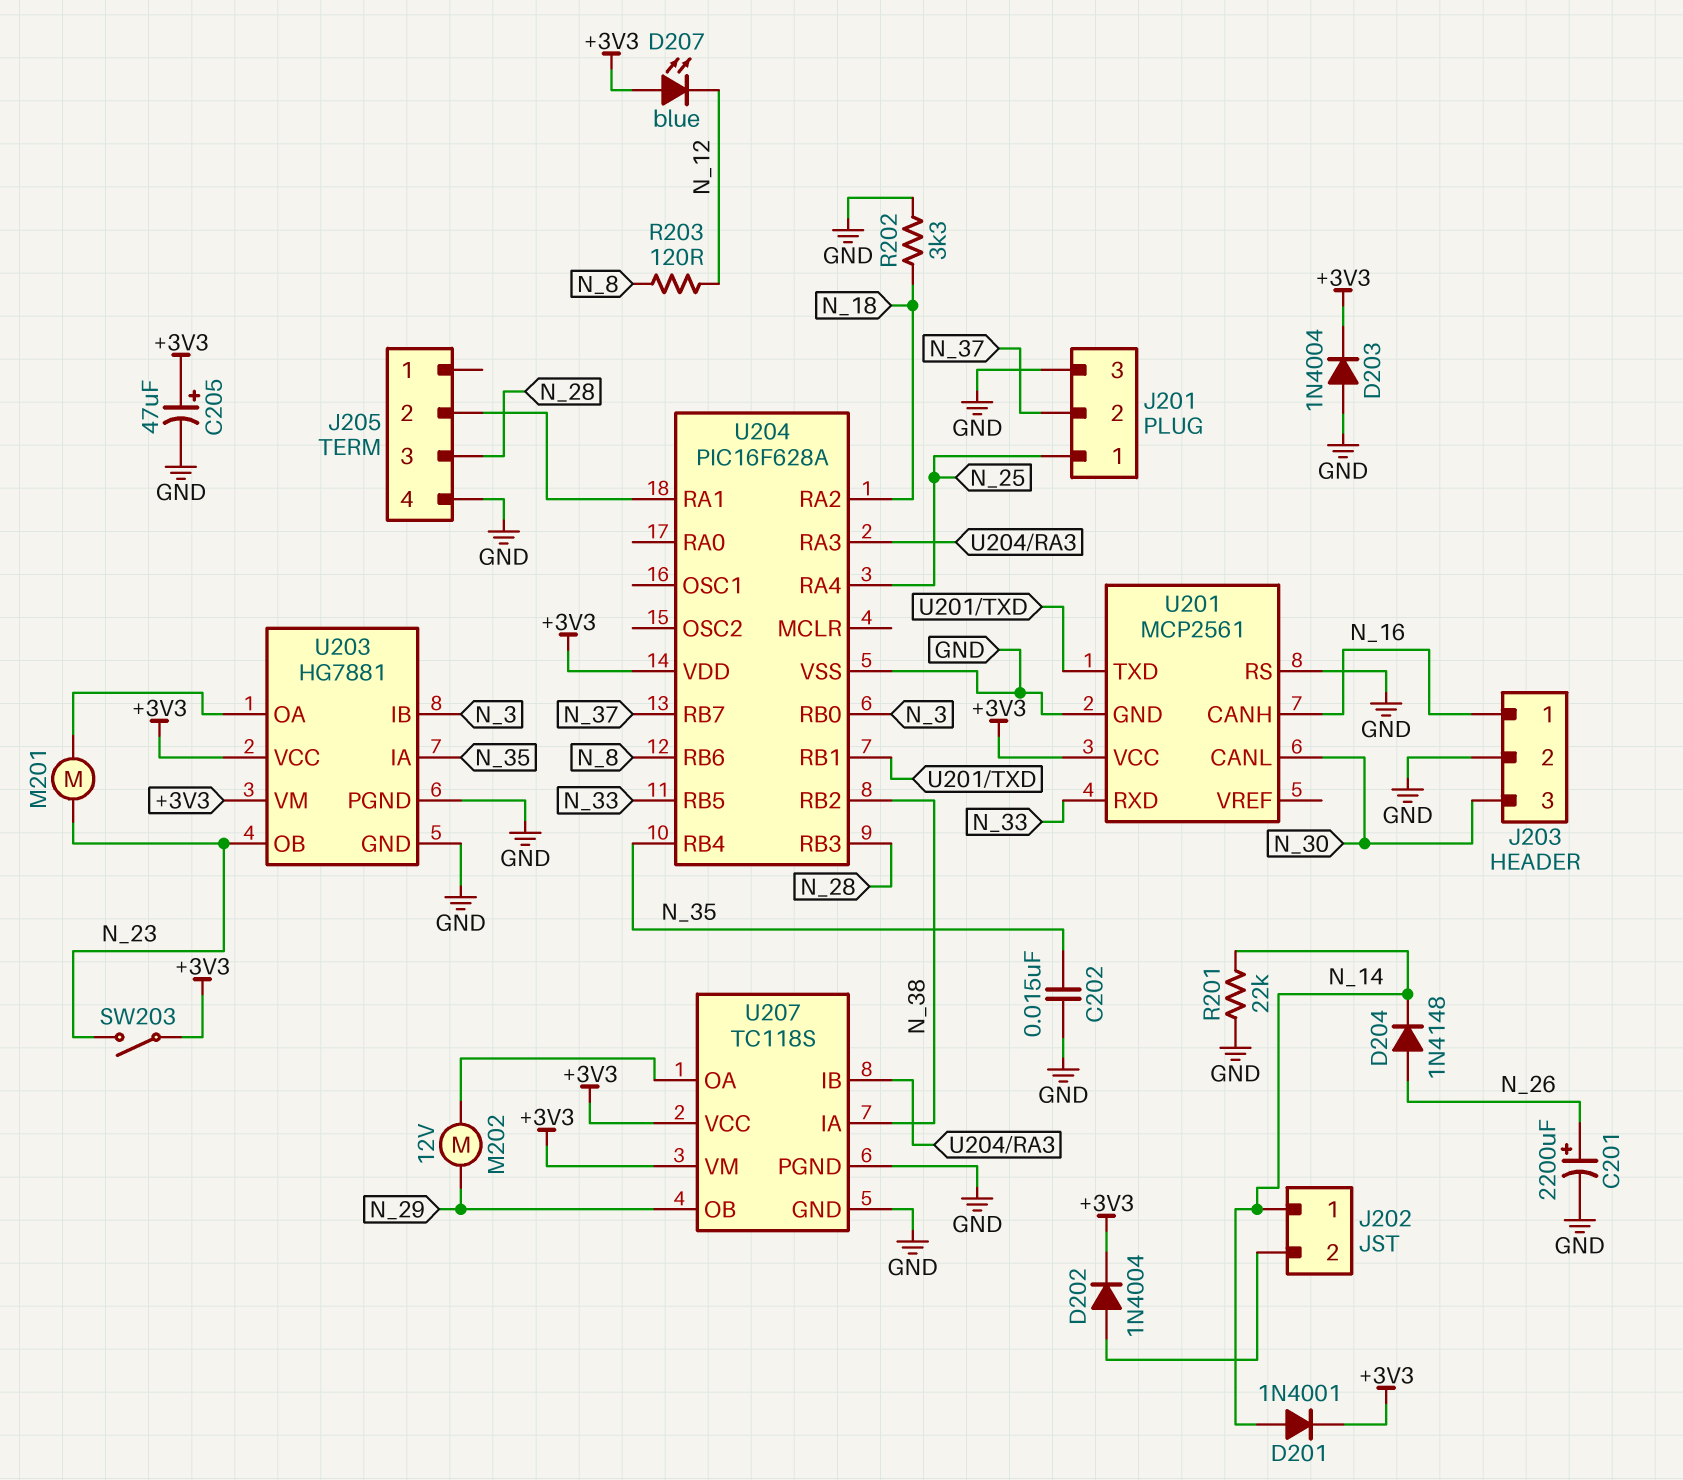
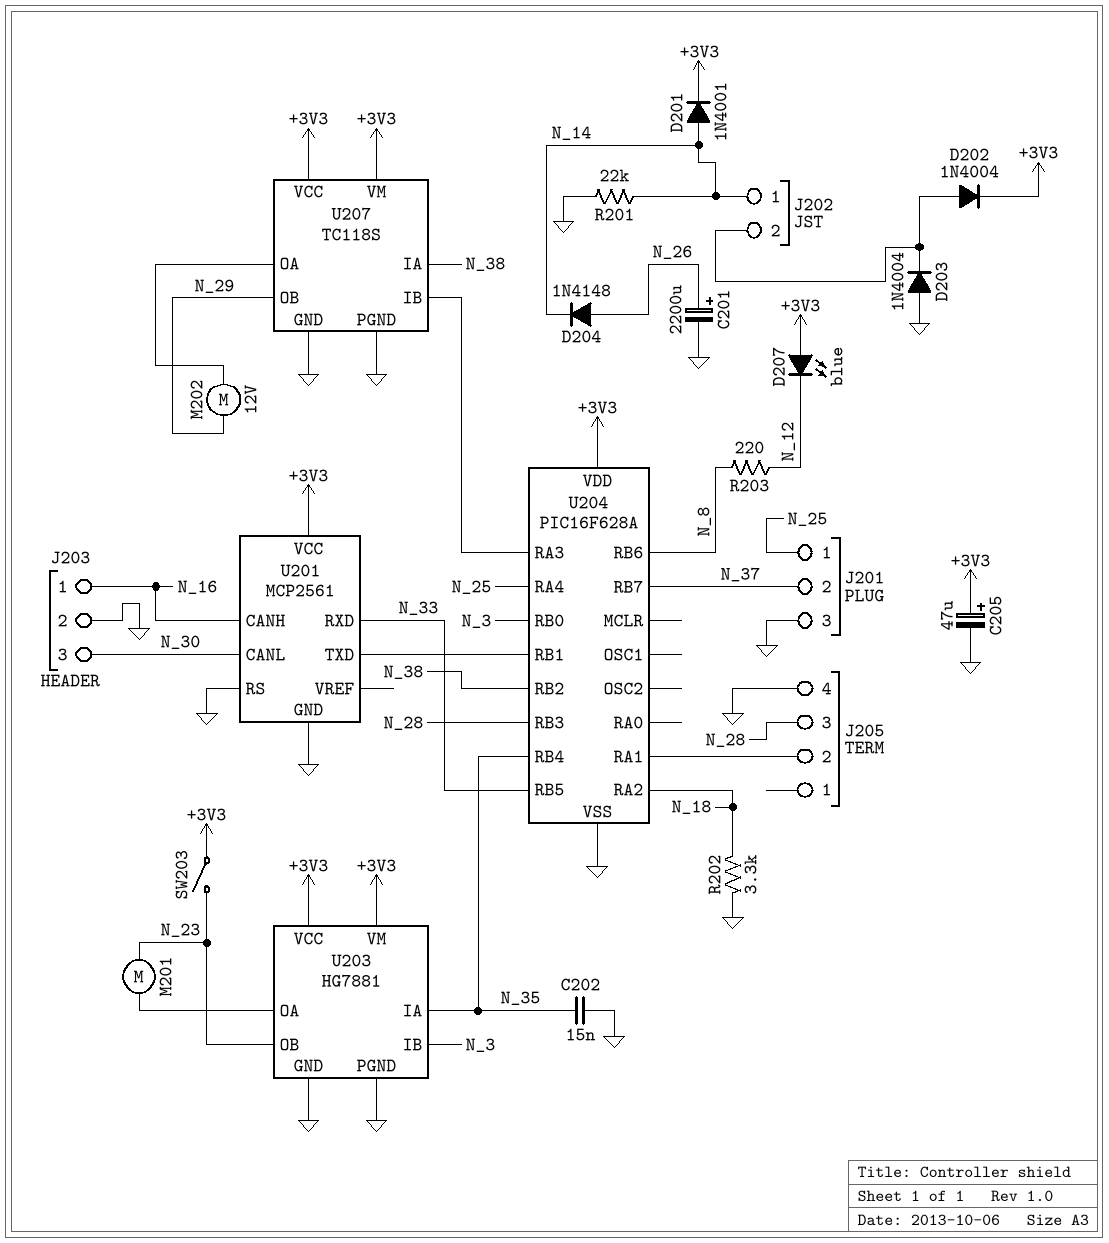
D203: diode 1N4004 (A GND, K +3V3) -> diode 1N4004 (A GND, K J202/2)
R203: 120 (N_8, N_12) -> 220 (N_8, N_12)

